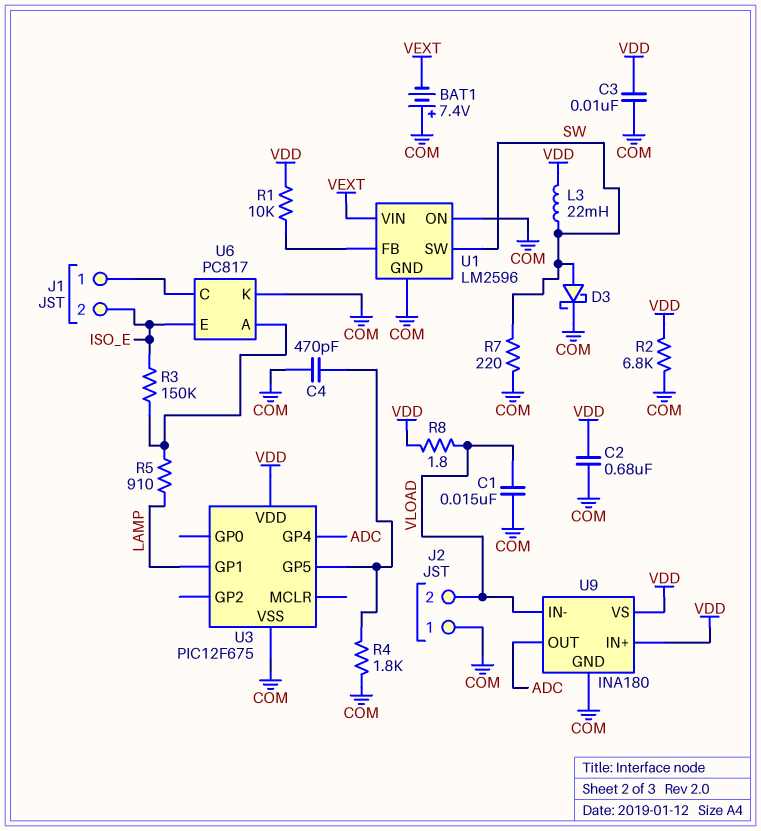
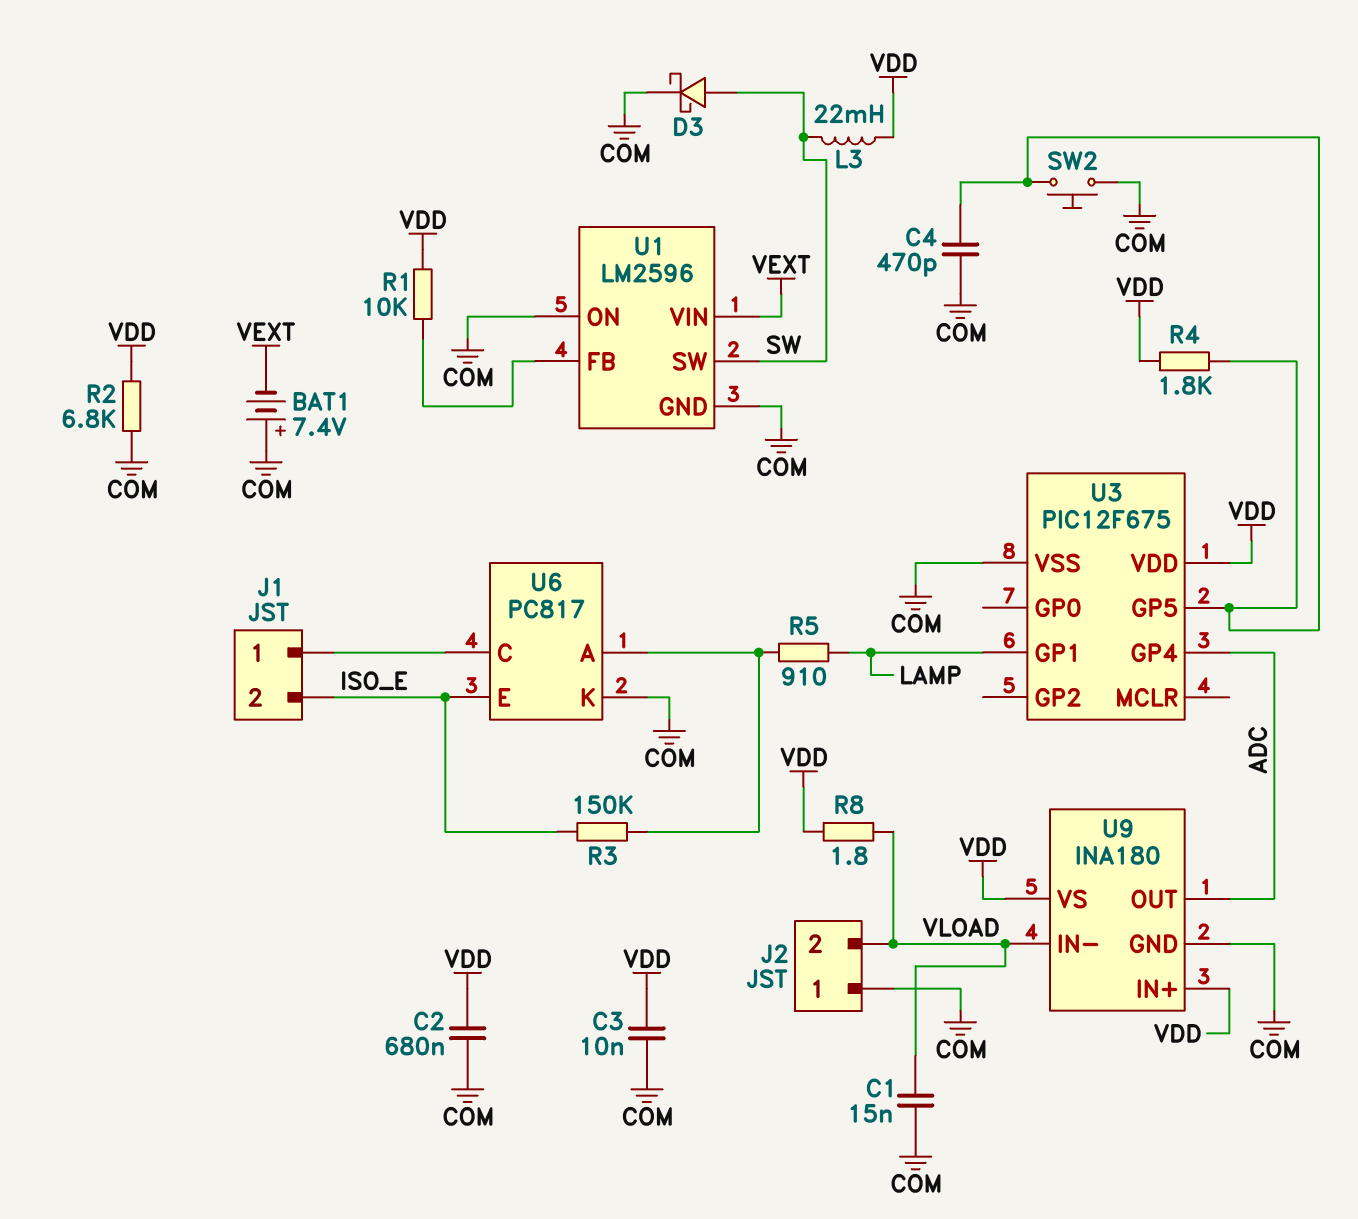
R4: 1.8k (COM, U3/GP5) -> 1.8k (U3/GP5, VDD)
R7: 220 (COM, SW) -> none
SW2: none -> button (COM, U3/GP5)

